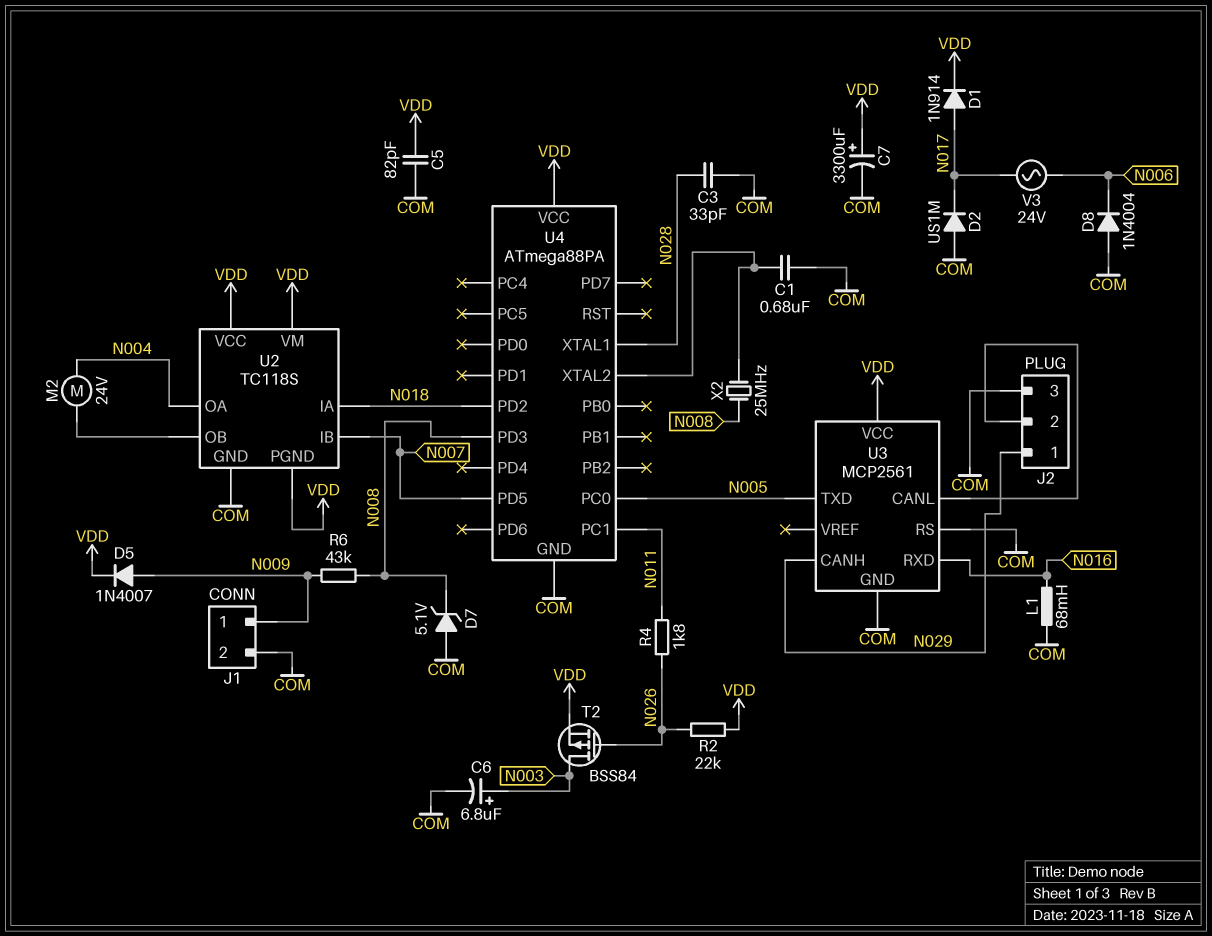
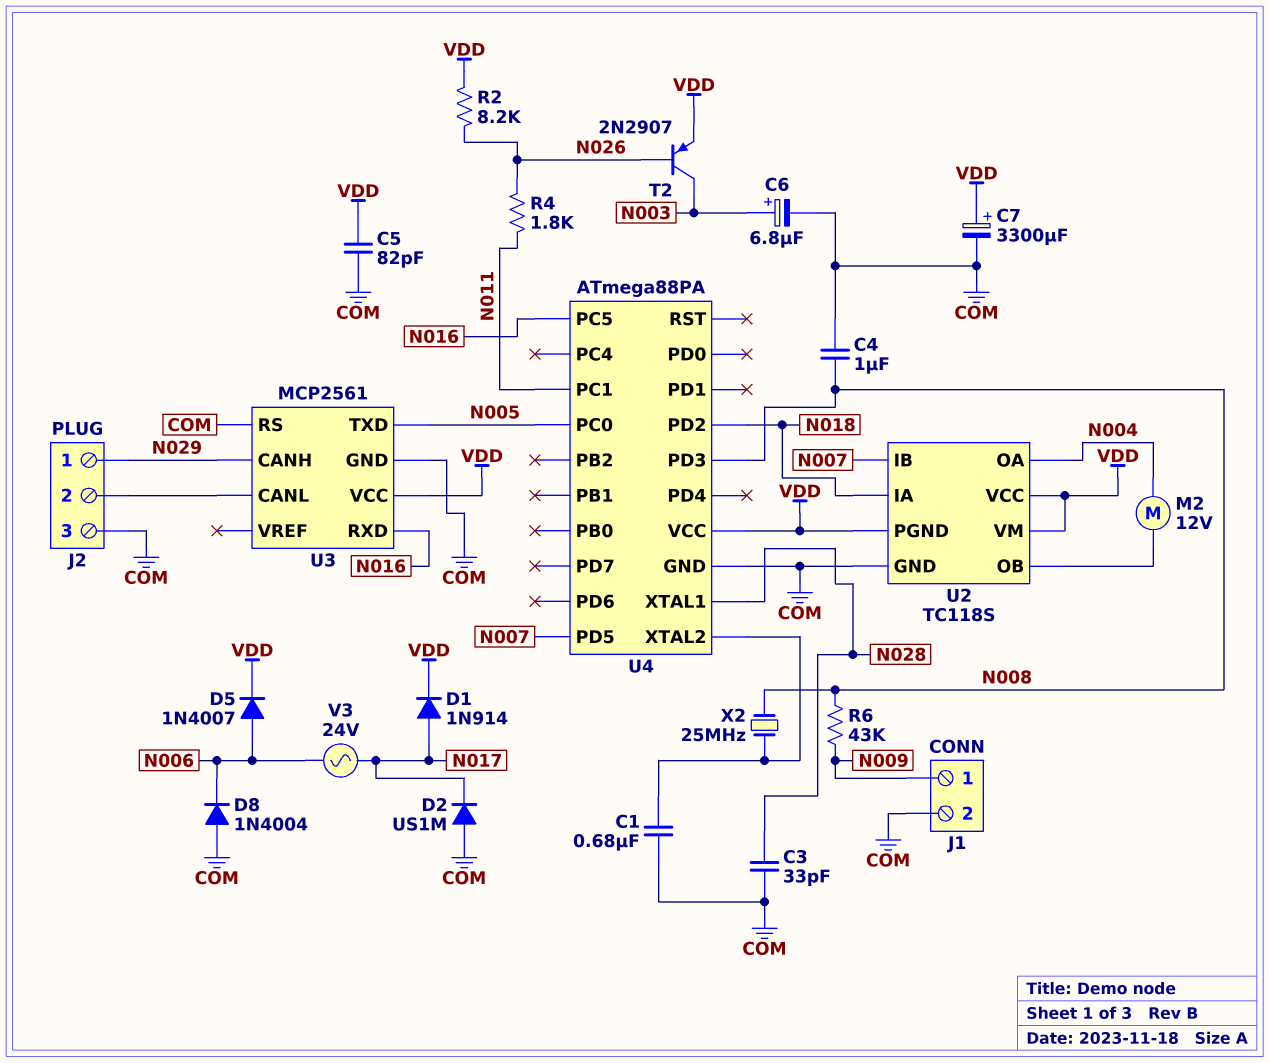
C4: none -> 1uF (COM, N008)
D5: diode 1N4007 (A N009, K VDD) -> diode 1N4007 (A N006, K VDD)
D7: zener 5.1V (A COM, K N008) -> none
L1: 68mH (COM, N016) -> none
M2: motor 24V (N004, U2/OB) -> motor 12V (N004, U2/OB)
R2: 22k (N026, VDD) -> 8.2k (N026, VDD)
T2: PMOS BSS84 (G N026, D N003, S VDD) -> PNP 2N2907 (B N026, C N003, E VDD)
U4 pin PC5: none -> N016

